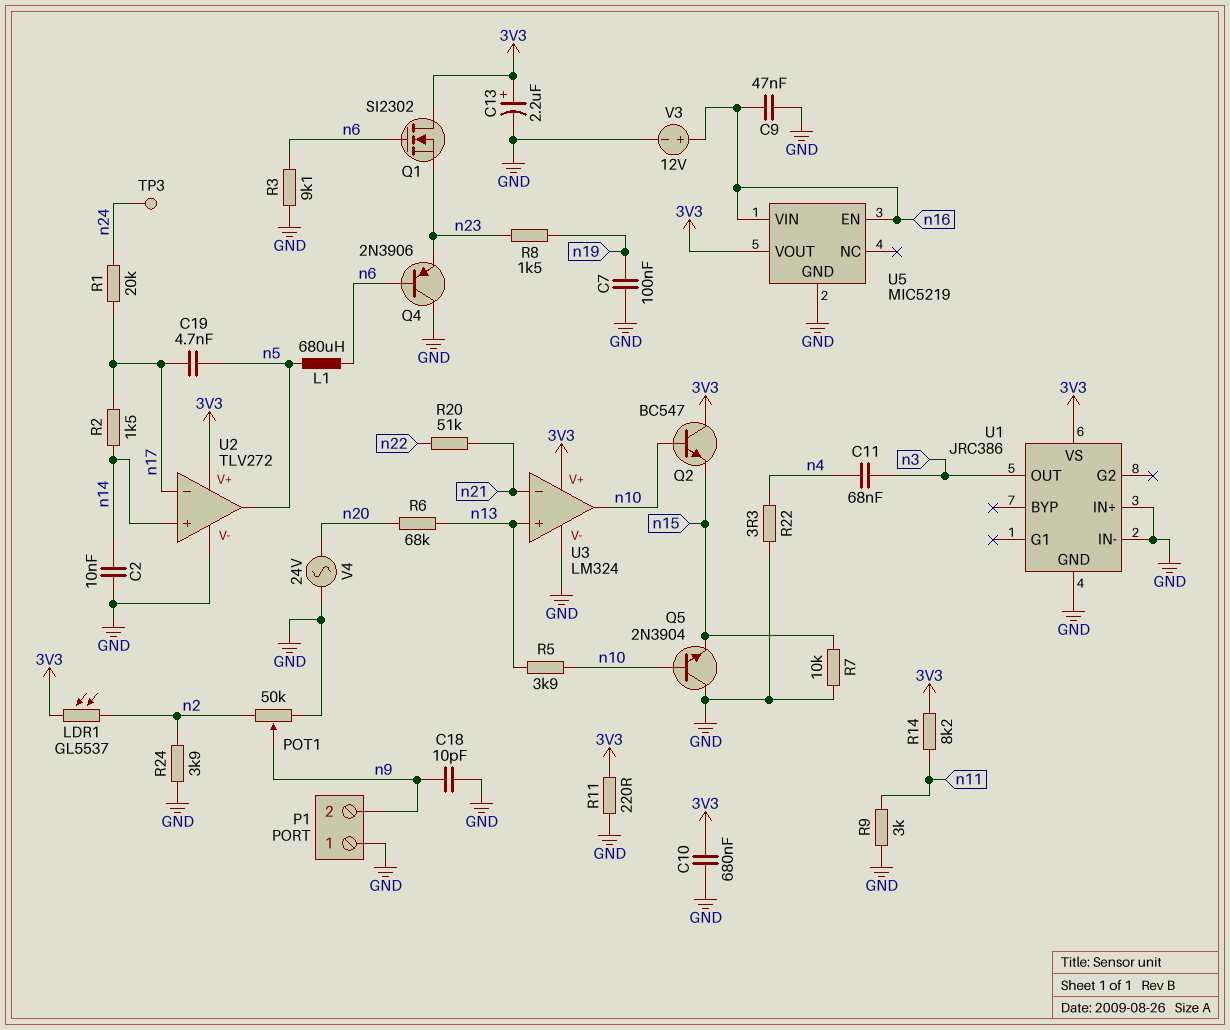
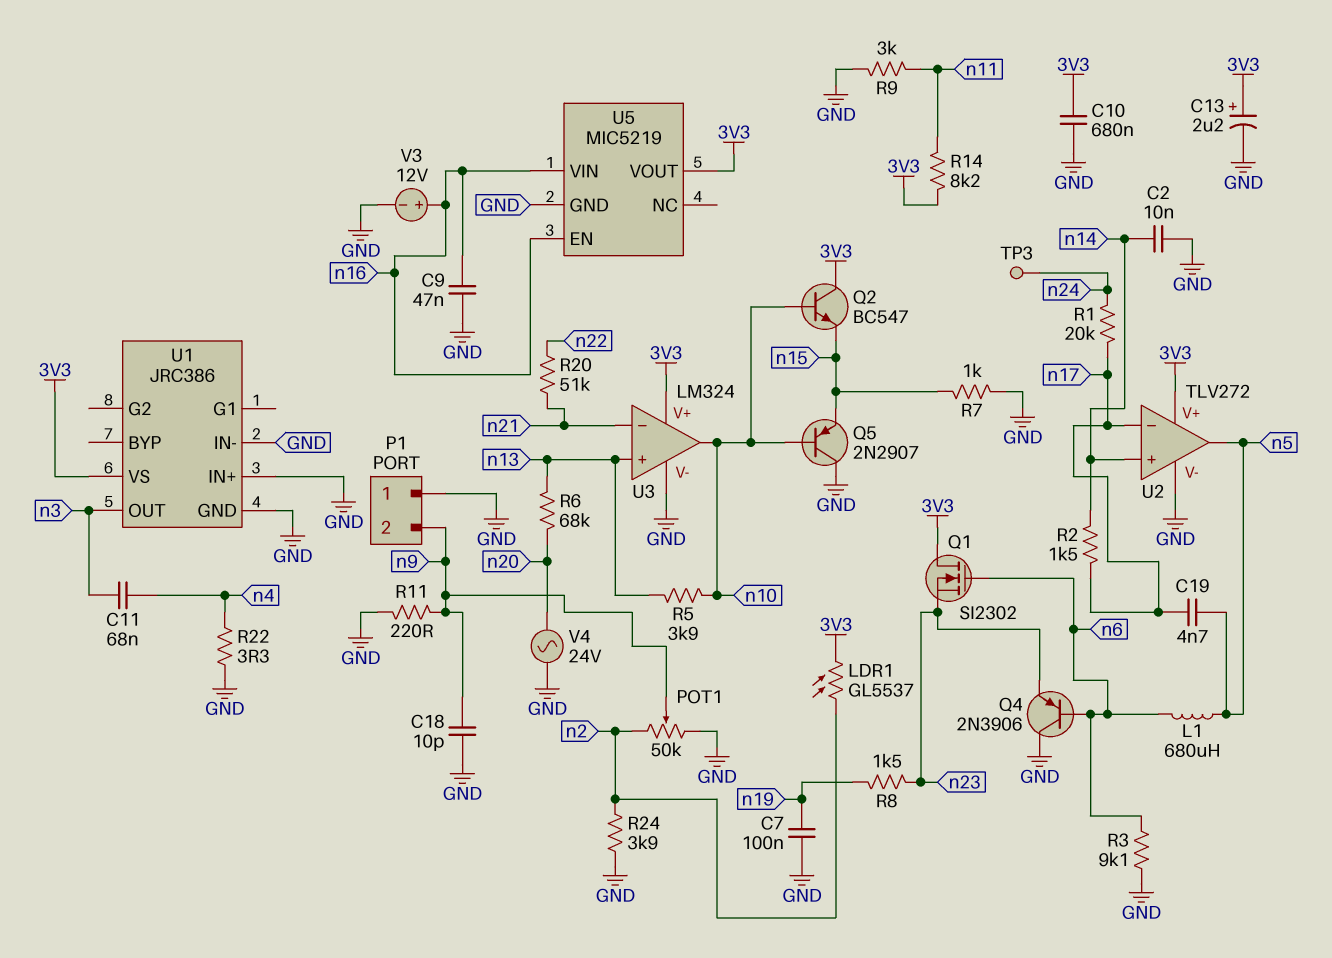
Q5: NPN 2N3904 (B n10, C GND, E n15) -> PNP 2N2907 (B n10, C GND, E n15)
R7: 10k (GND, n15) -> 1k (GND, n15)
R11: 220 (3V3, GND) -> 220 (GND, n9)

